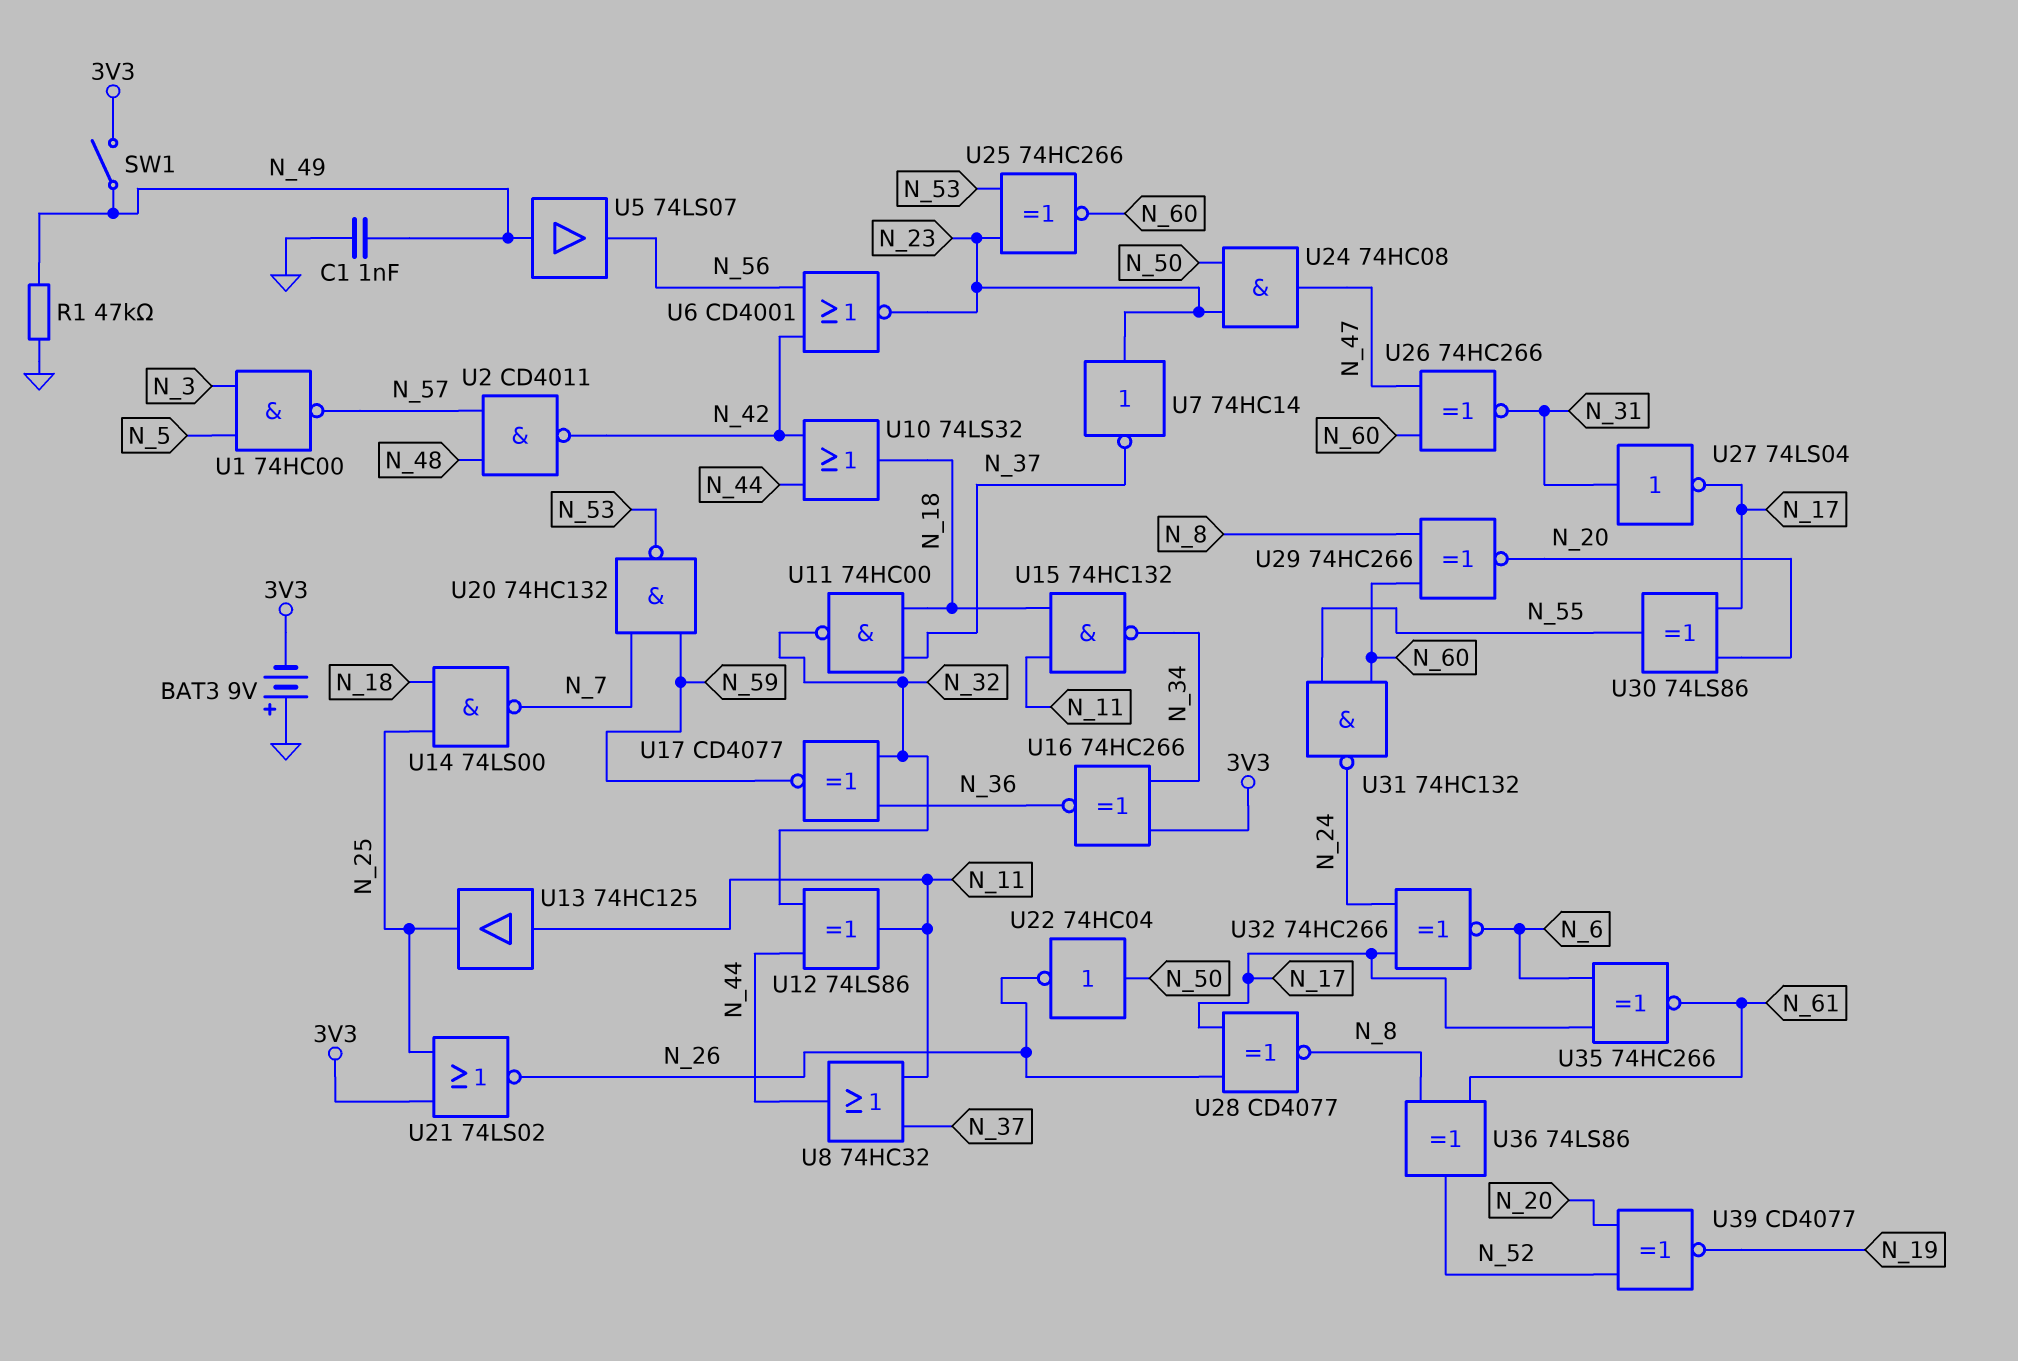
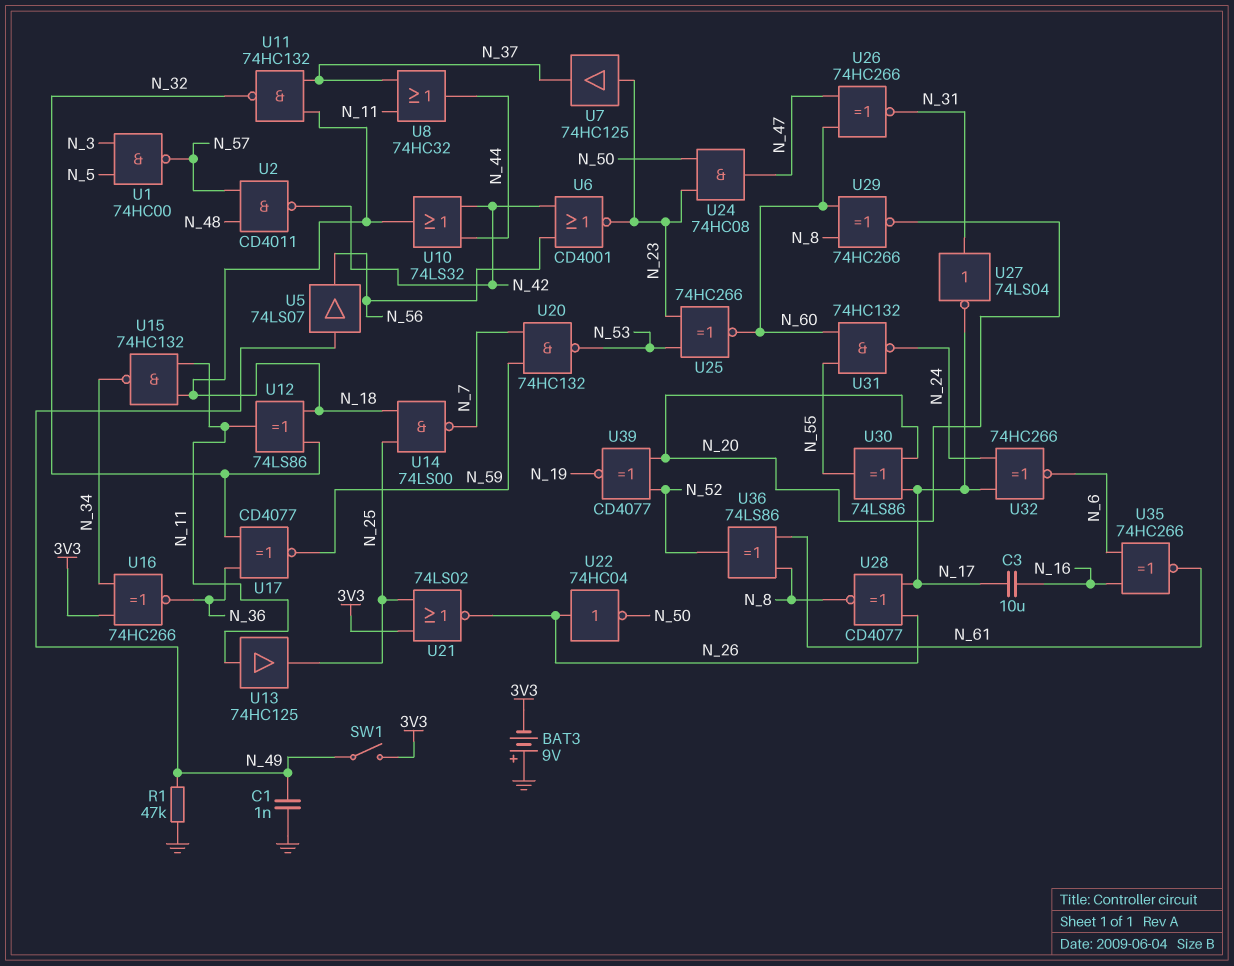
C3: none -> 10uF (N_16, N_17)
U7: NOT 74HC14 (in N_23, out N_37) -> buffer 74HC125 (in N_23, out N_37)
U11: NAND 74HC00 (in N_18, in N_37, out N_32) -> NAND 74HC132 (in N_18, in N_37, out N_32)
U12: XOR 74LS86 (in N_32, in N_44, out N_11) -> XOR 74LS86 (in N_18, in N_32, out N_11)
U22: NOT 74HC04 (in N_50, out N_26) -> NOT 74HC04 (in N_26, out N_50)
U35: XNOR 74HC266 (in N_6, in N_17, out N_61) -> XNOR 74HC266 (in N_6, in N_16, out N_61)

